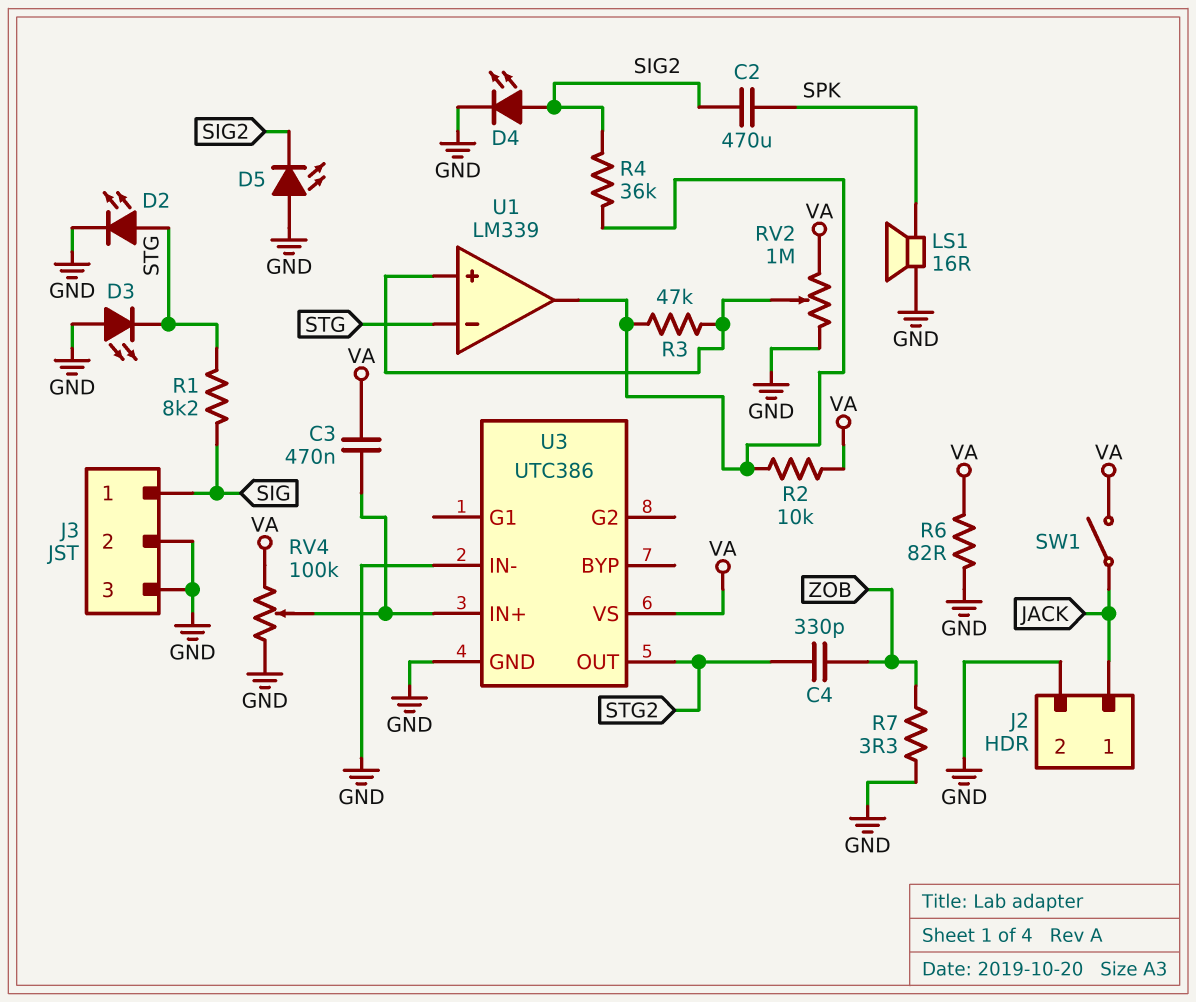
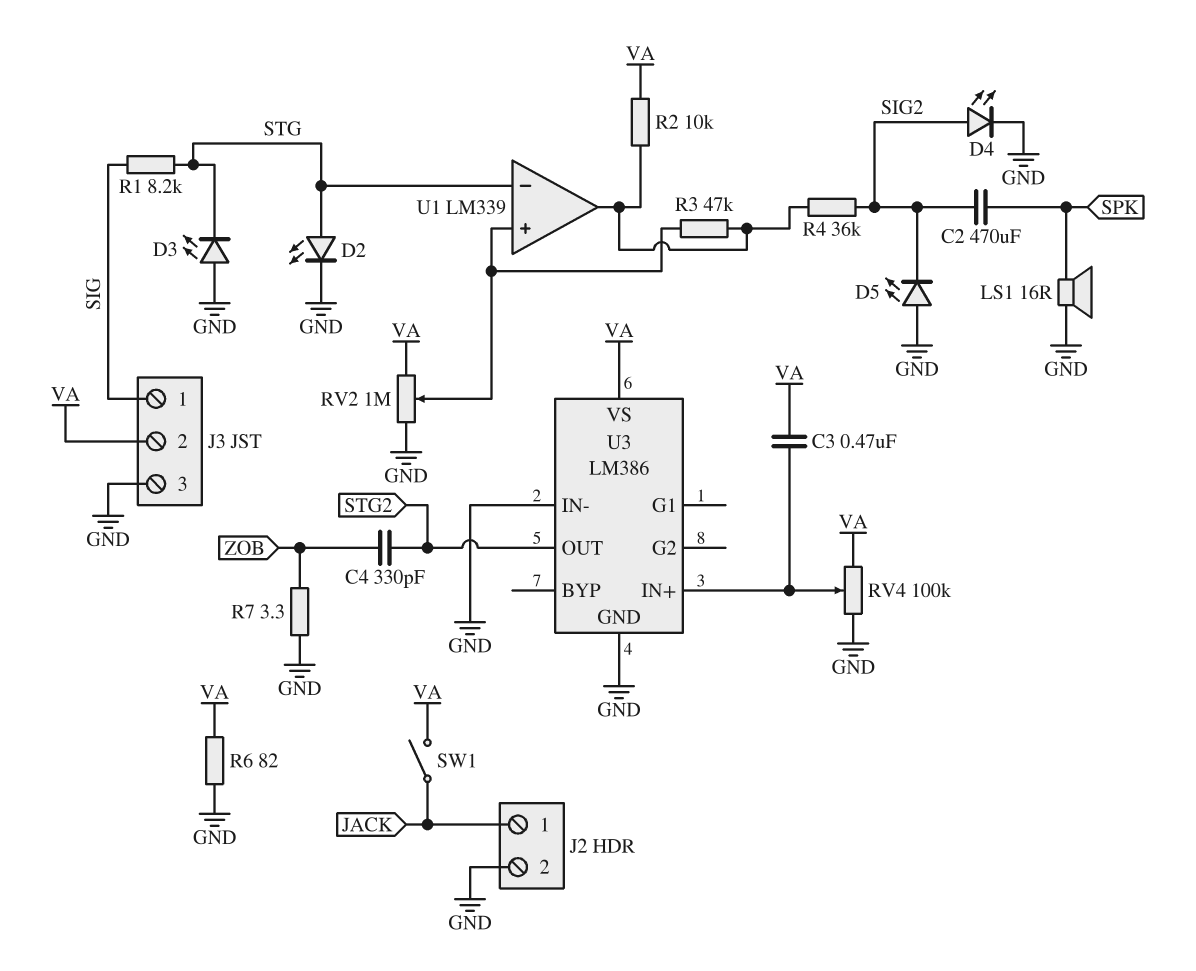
J3 pin 2: GND -> VA
U3: UTC386 -> LM386

